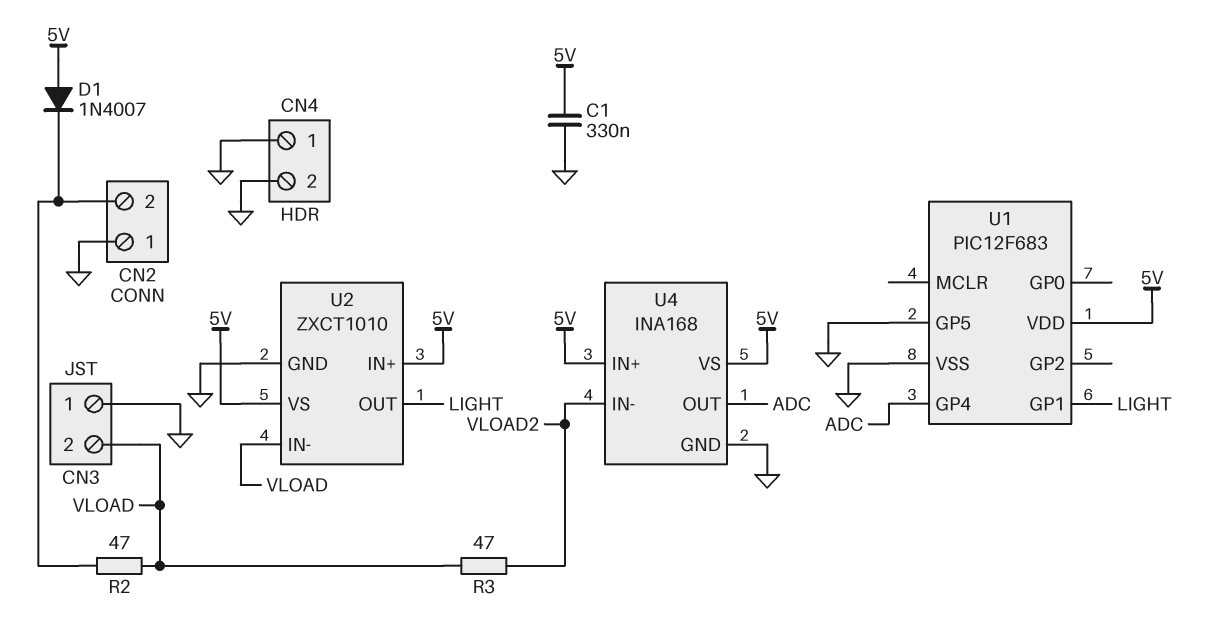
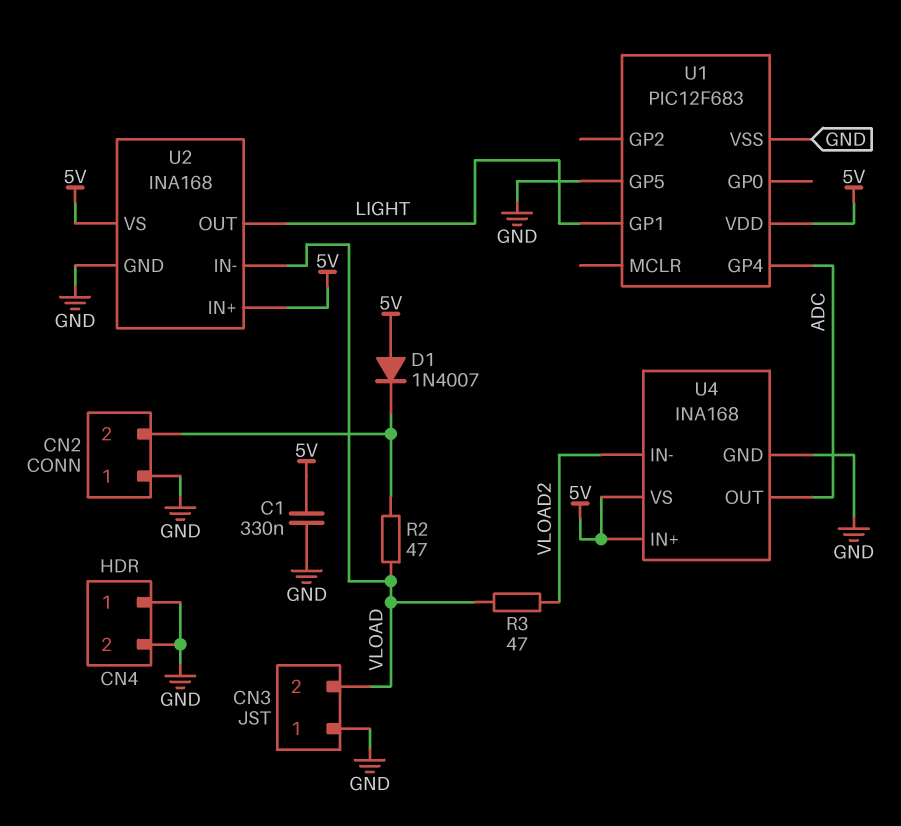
U2: ZXCT1010 -> INA168

